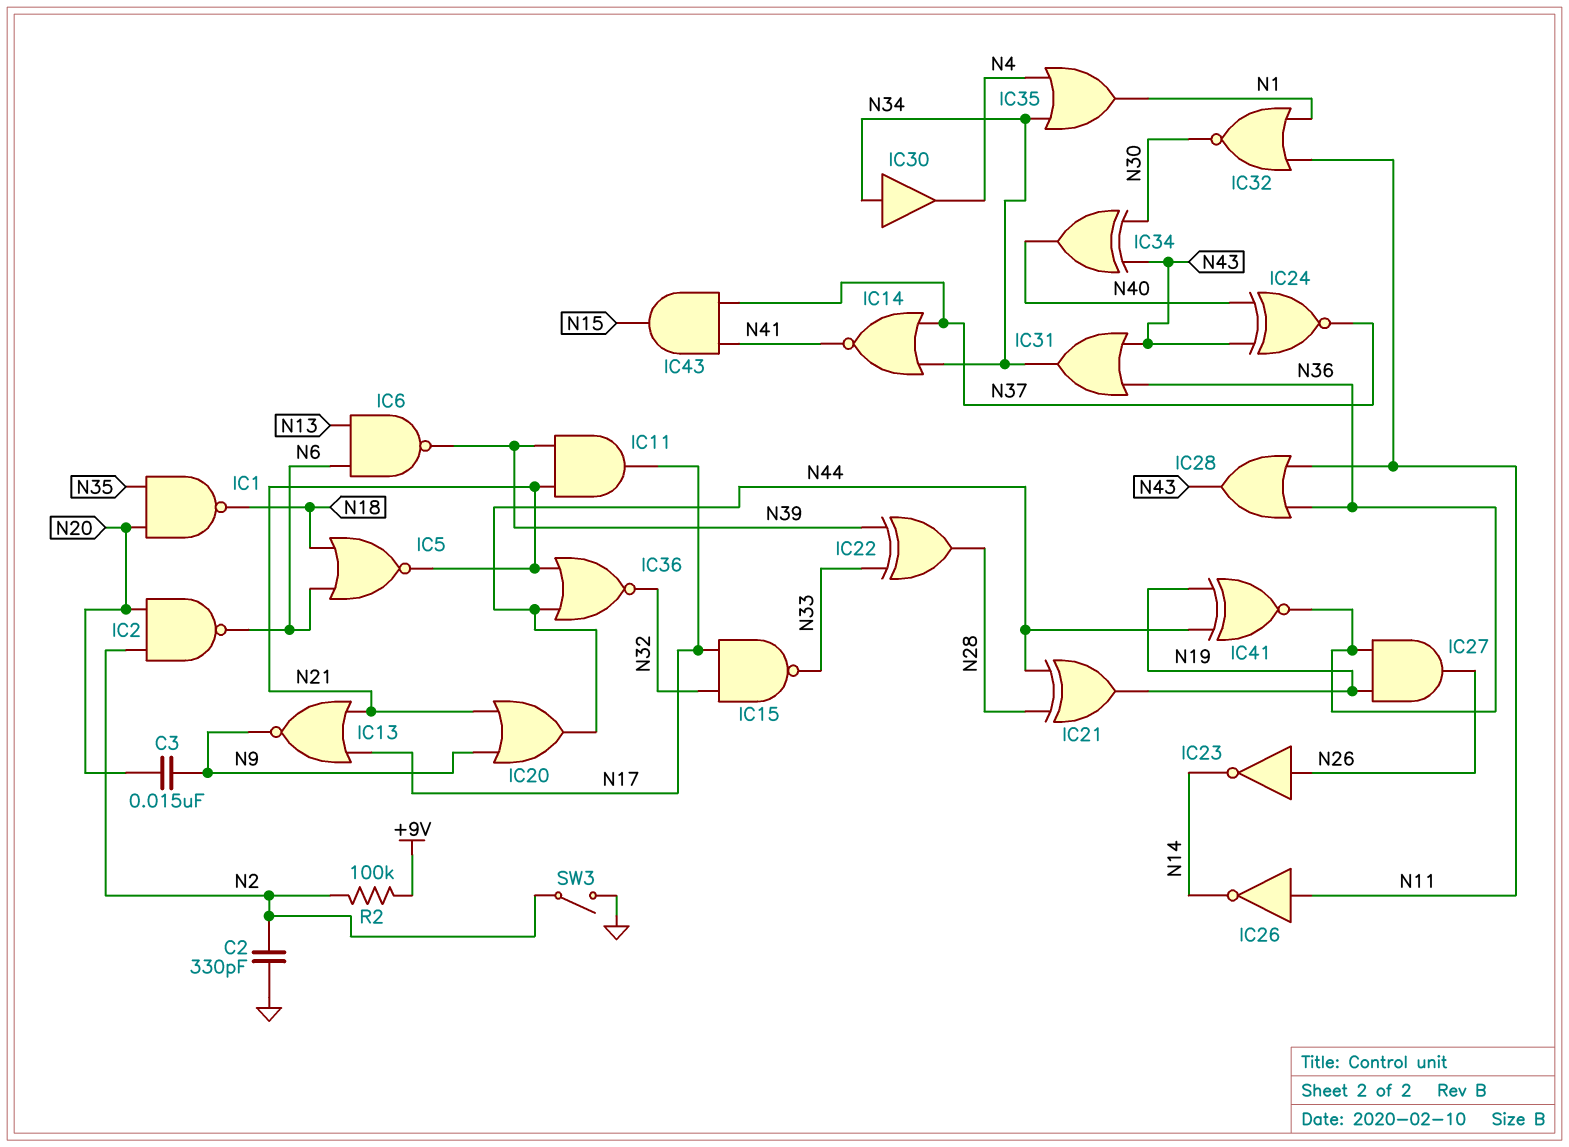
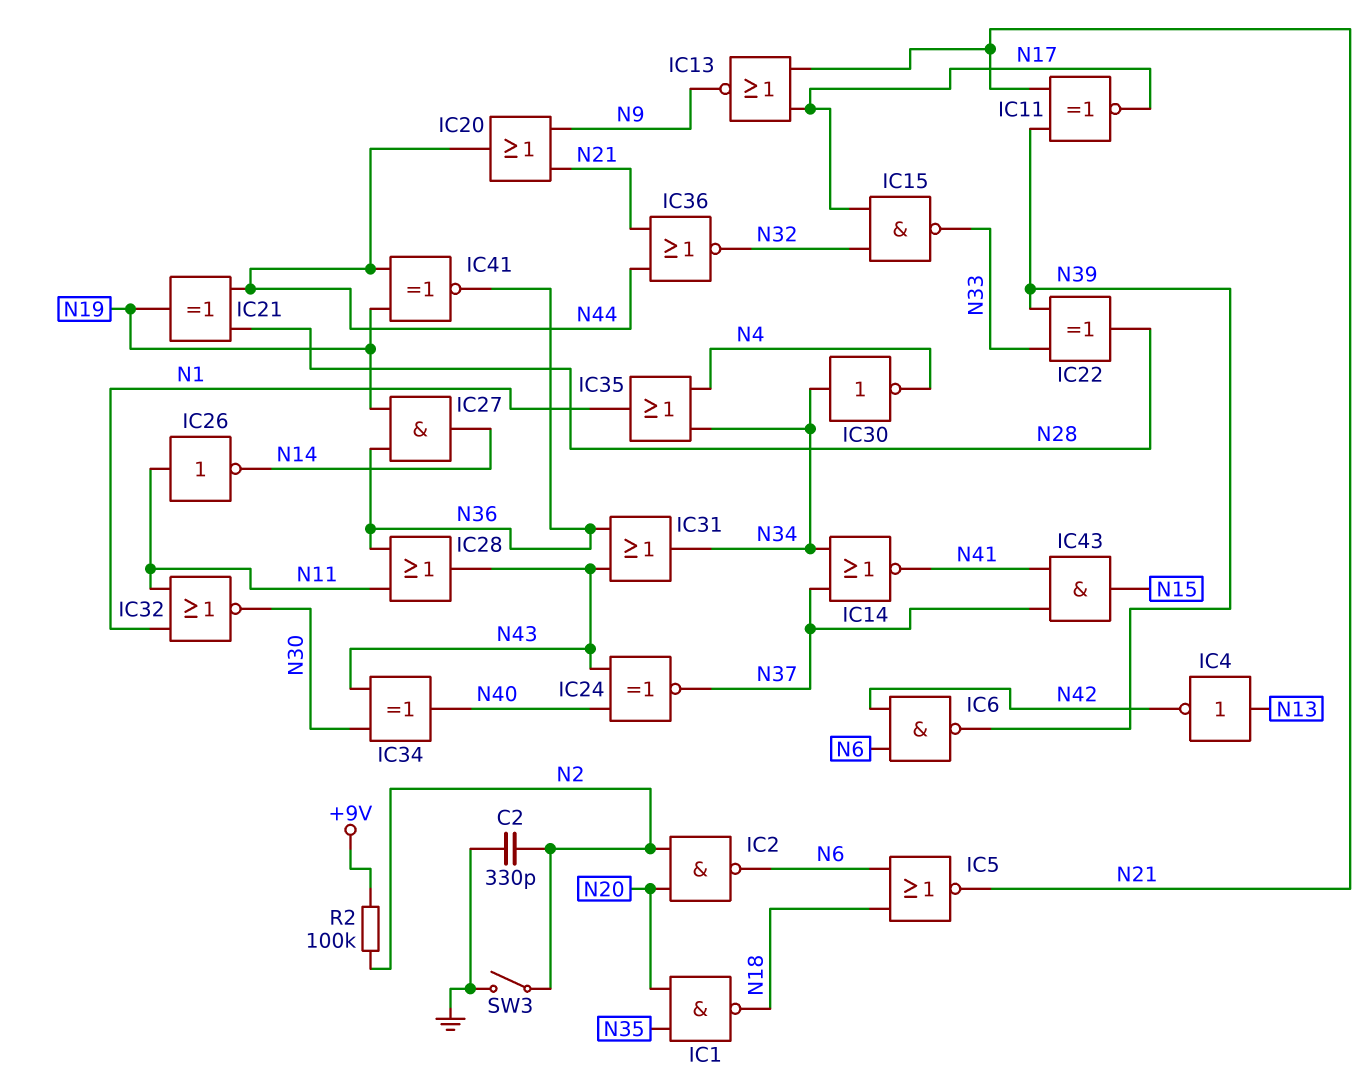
C3: 15nF (N9, N20) -> none
IC4: none -> NOT (in N13, out N42)
IC6: NAND (in N6, in N13, out N39) -> NAND (in N6, in N42, out N39)
IC11: AND (in N21, in N39, out N17) -> XNOR (in N21, in N39, out N17)
IC23: NOT (in N26, out N14) -> none
IC27: AND (in N19, in N36, out N26) -> AND (in N19, in N36, out N14)
IC30: buffer (in N34, out N4) -> NOT (in N34, out N4)

